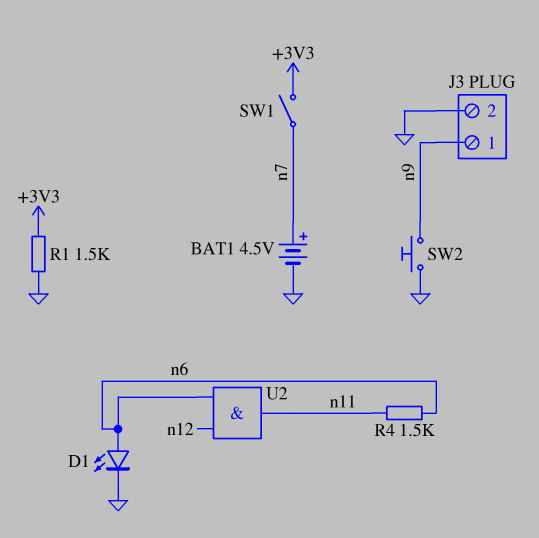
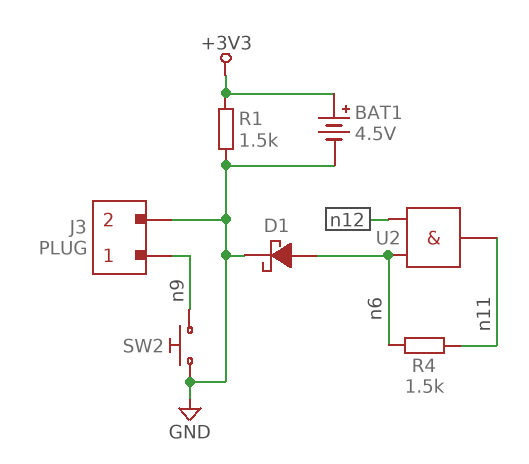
BAT1: 4.5V (plus n7, minus GND) -> 4.5V (plus +3V3, minus GND)
D1: LED (A n6, K GND) -> schottky (A n6, K GND)
SW1: switch (+3V3, n7) -> none

